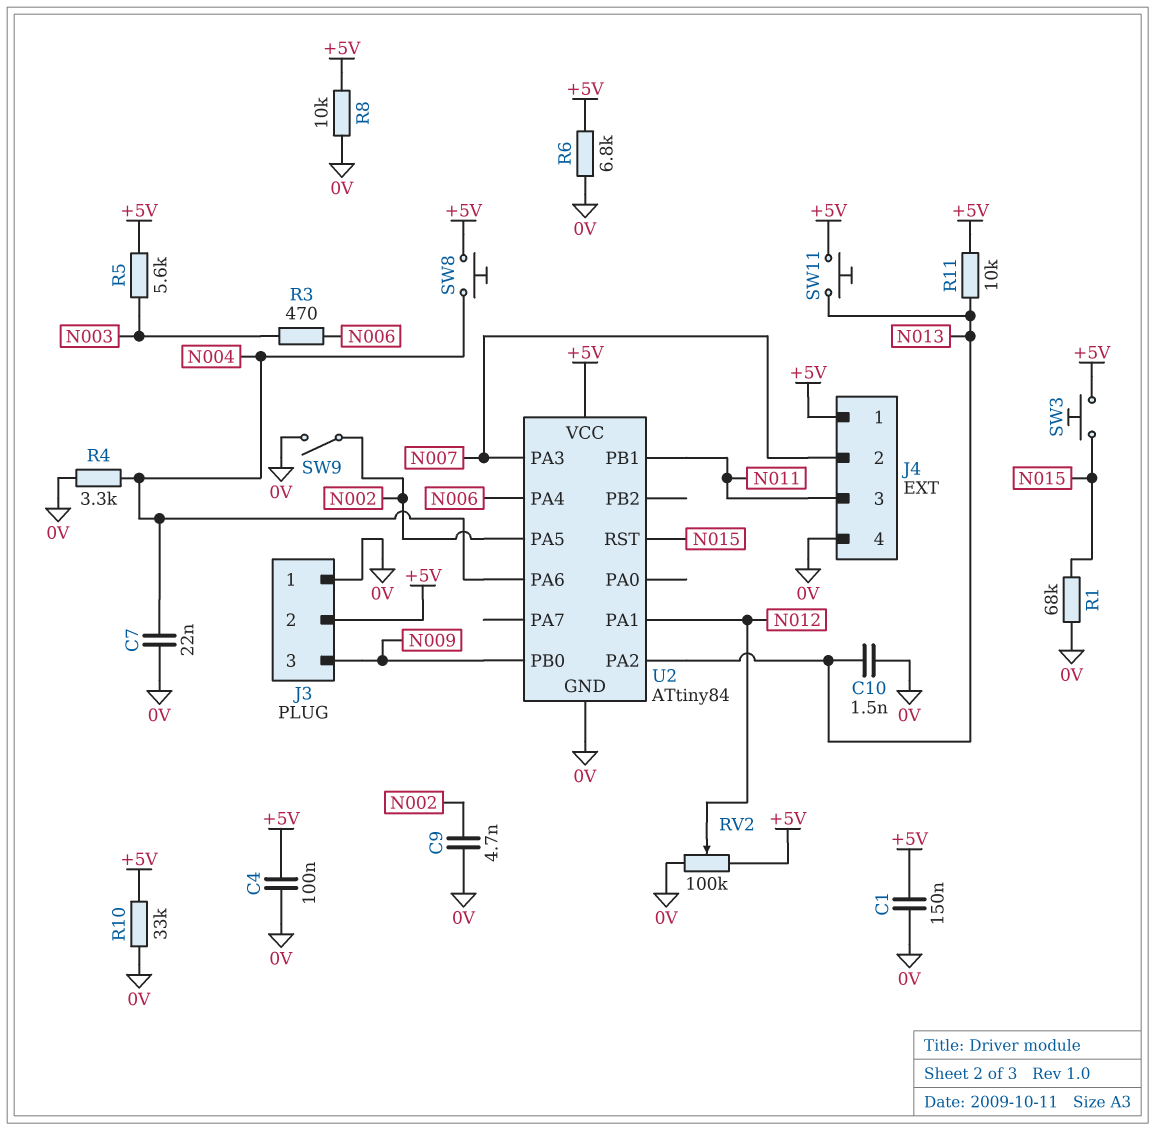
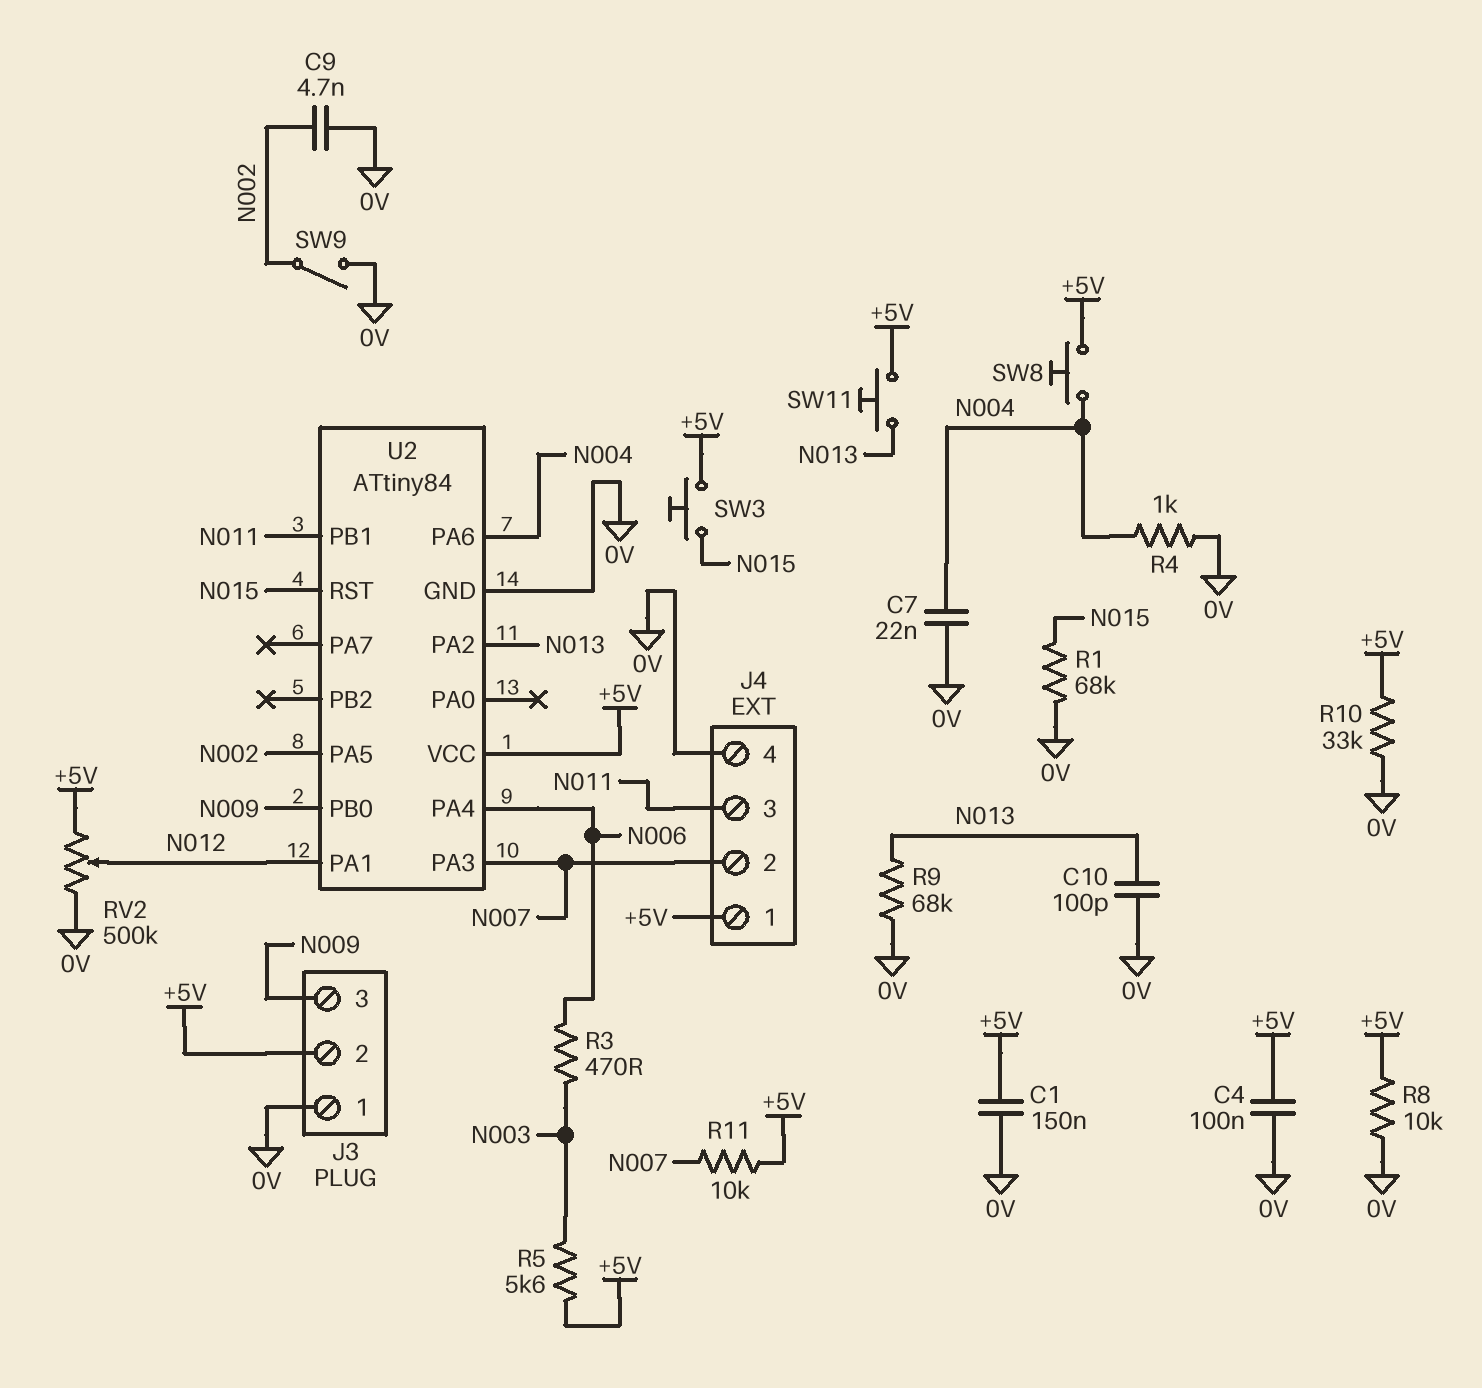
C10: 1.5nF (0V, N013) -> 100pF (0V, N013)
R4: 3.3k (0V, N004) -> 1k (0V, N004)
R6: 6.8k (+5V, 0V) -> none
R9: none -> 68k (0V, N013)
R11: 10k (+5V, N013) -> 10k (+5V, N007)
RV2: 100k (+5V, 0V, wiper N012) -> 500k (+5V, 0V, wiper N012)

